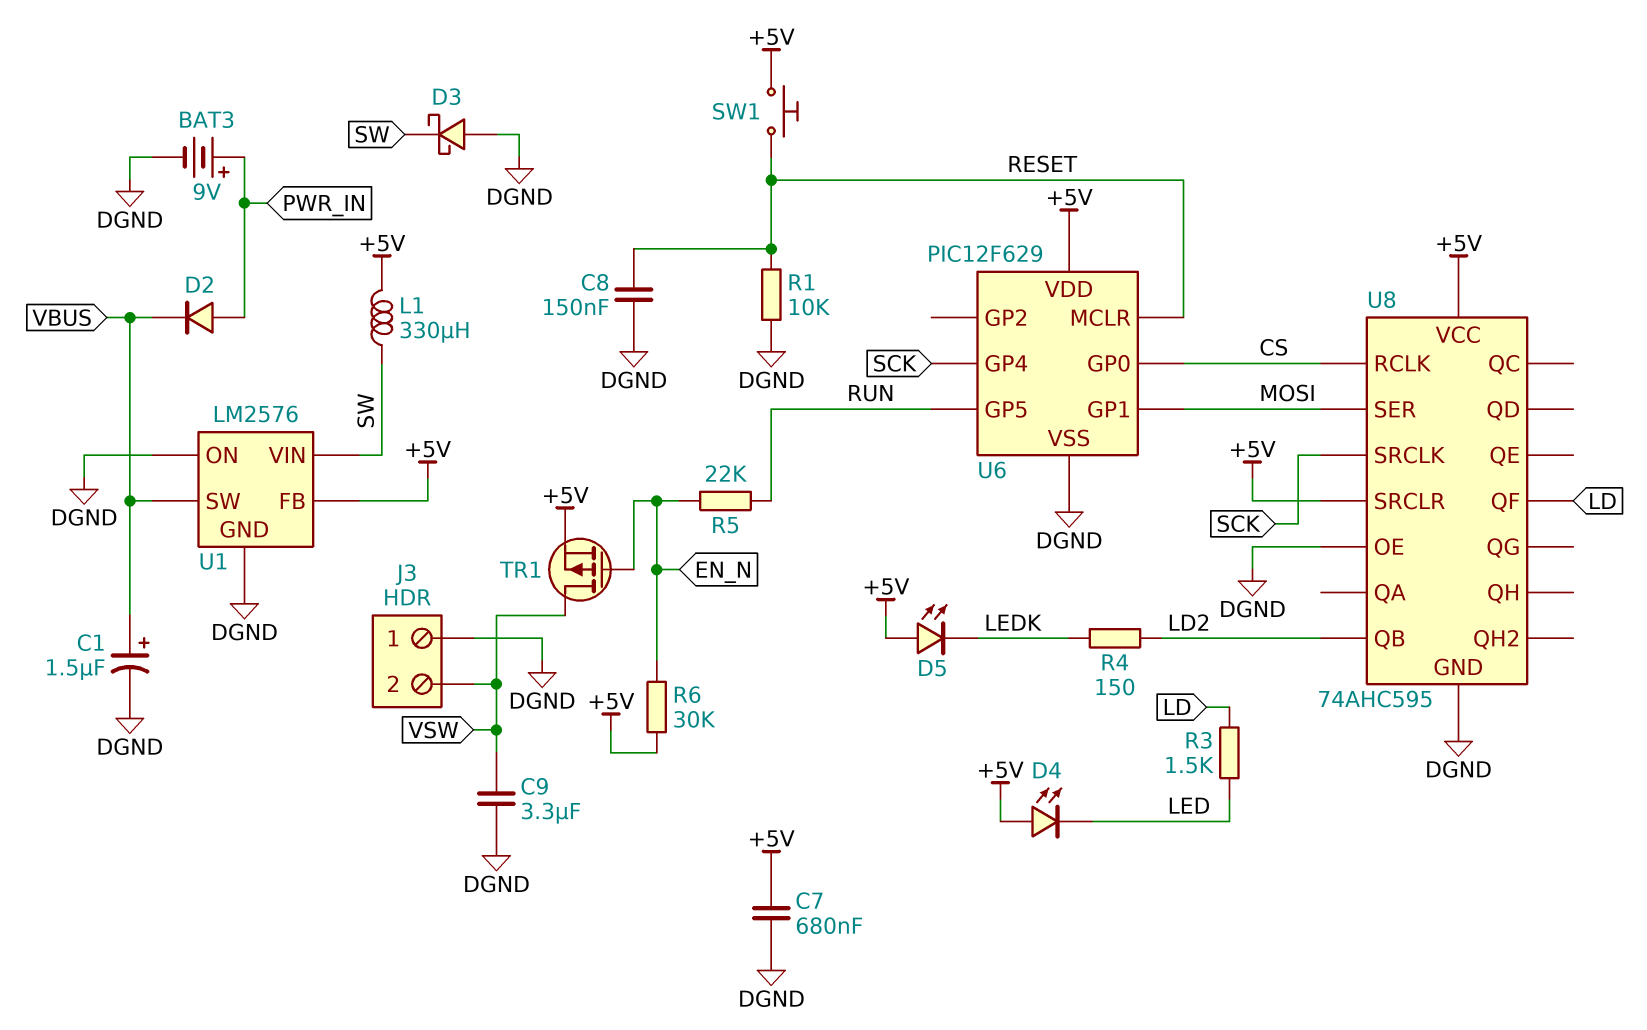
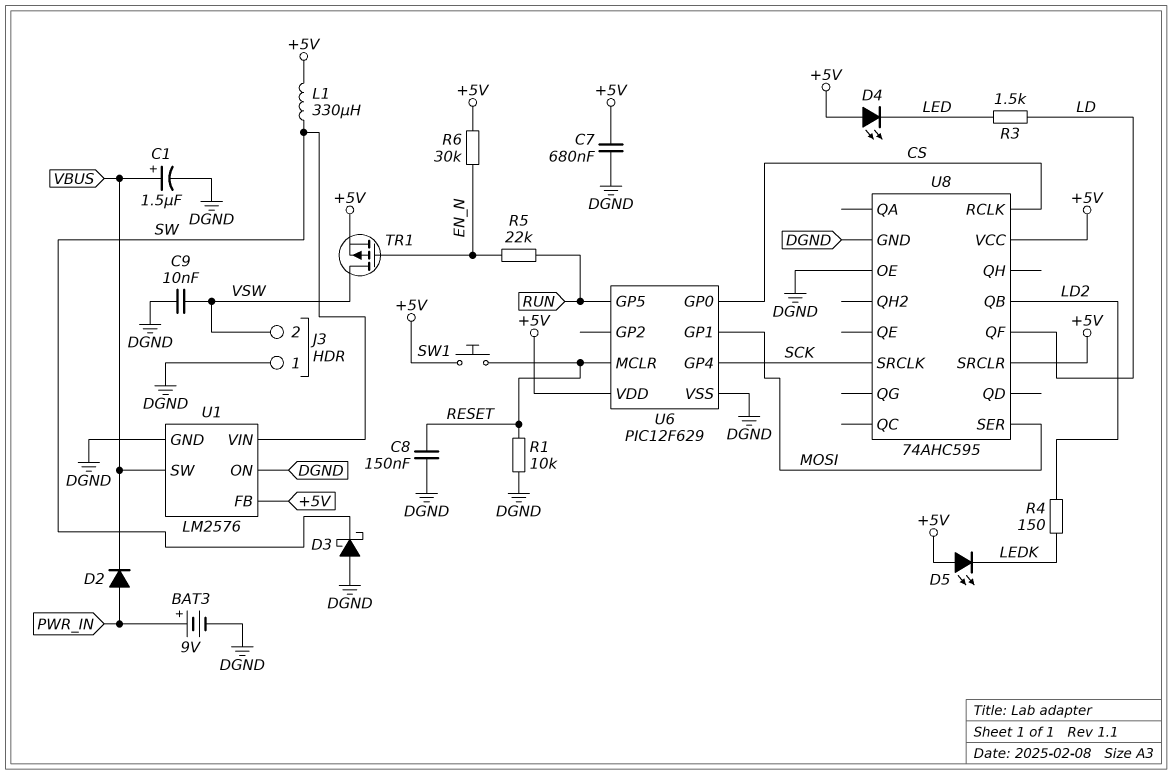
C9: 3.3uF (DGND, VSW) -> 10nF (DGND, VSW)

